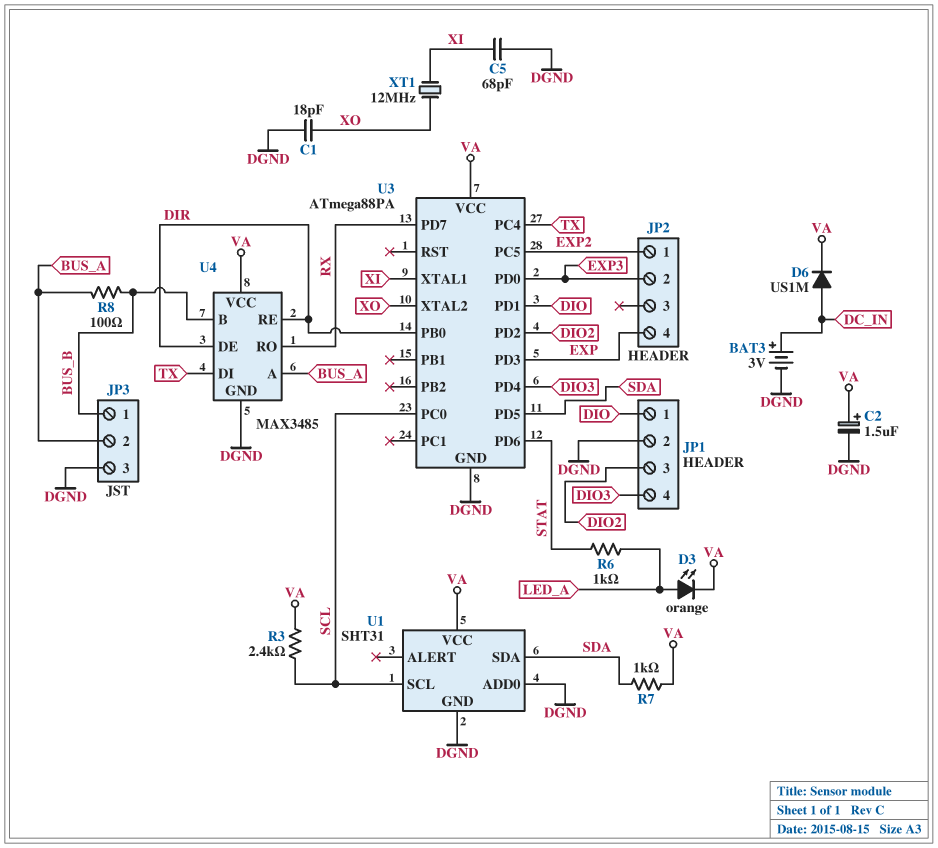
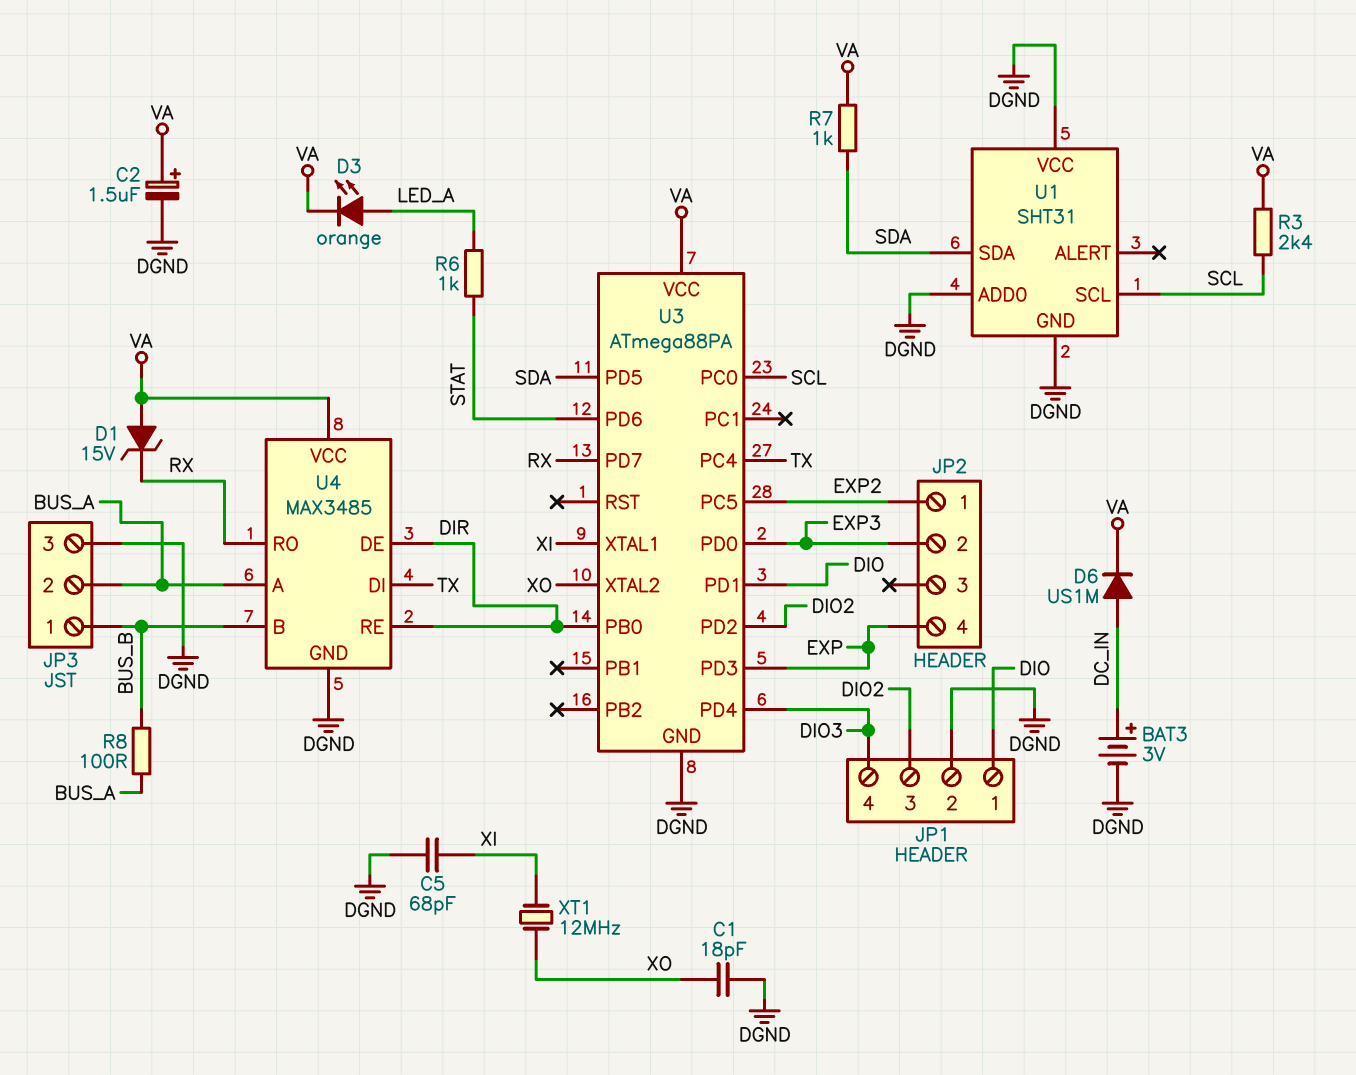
D1: none -> zener 15V (A VA, K RX)
U1 pin VCC: VA -> DGND

